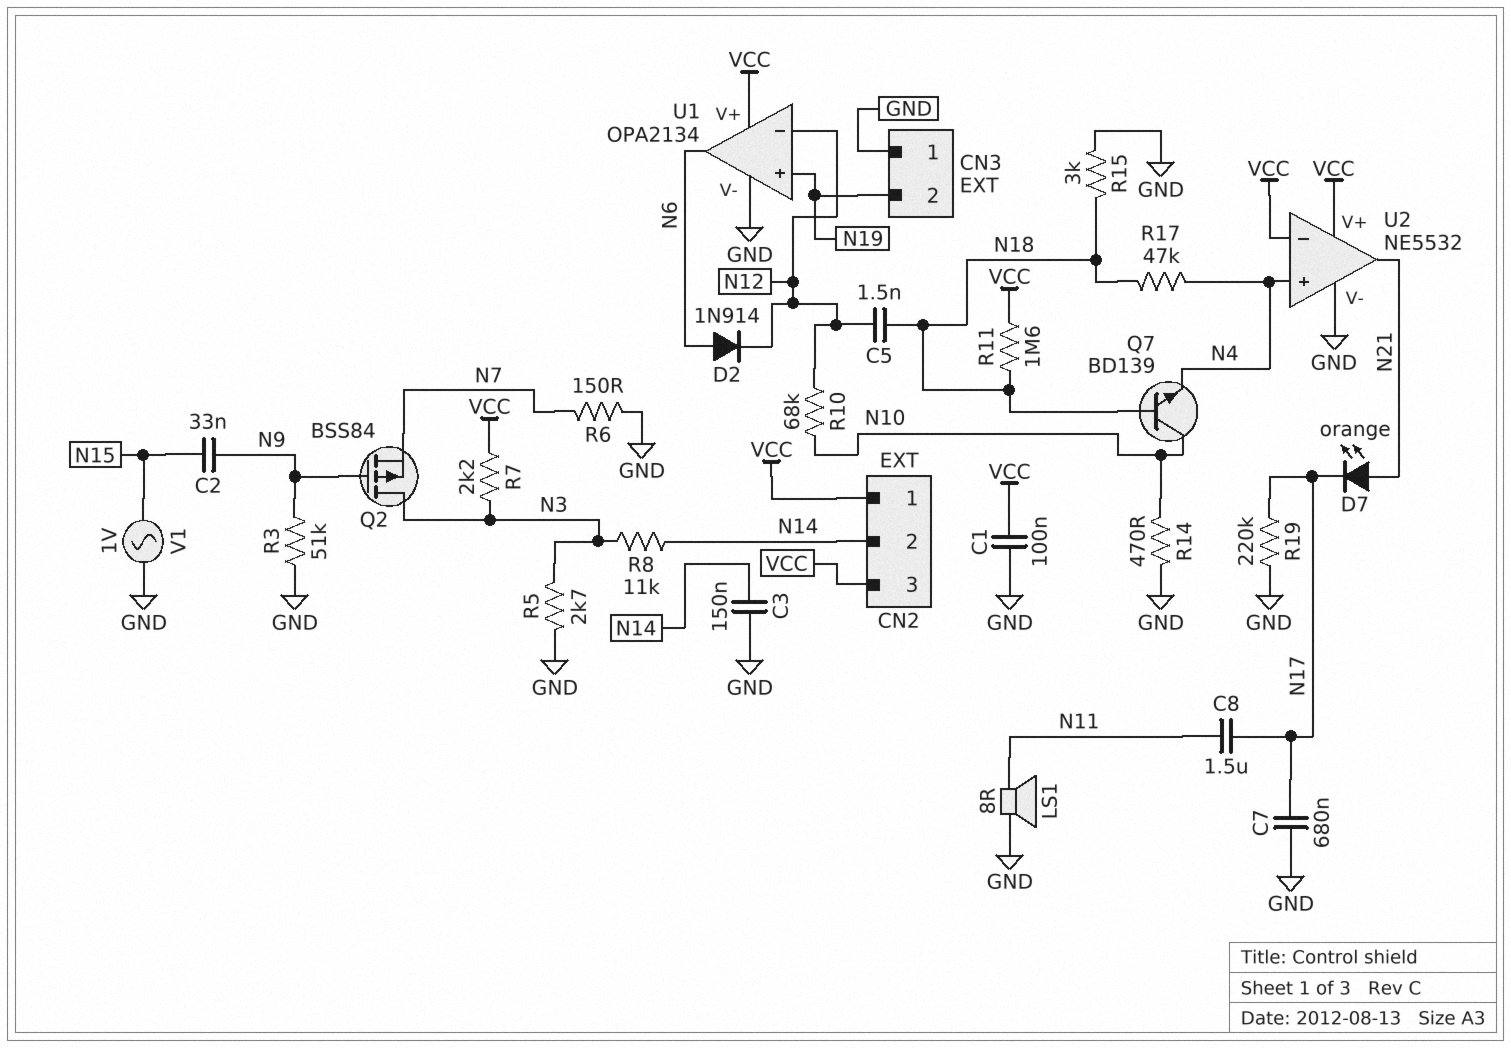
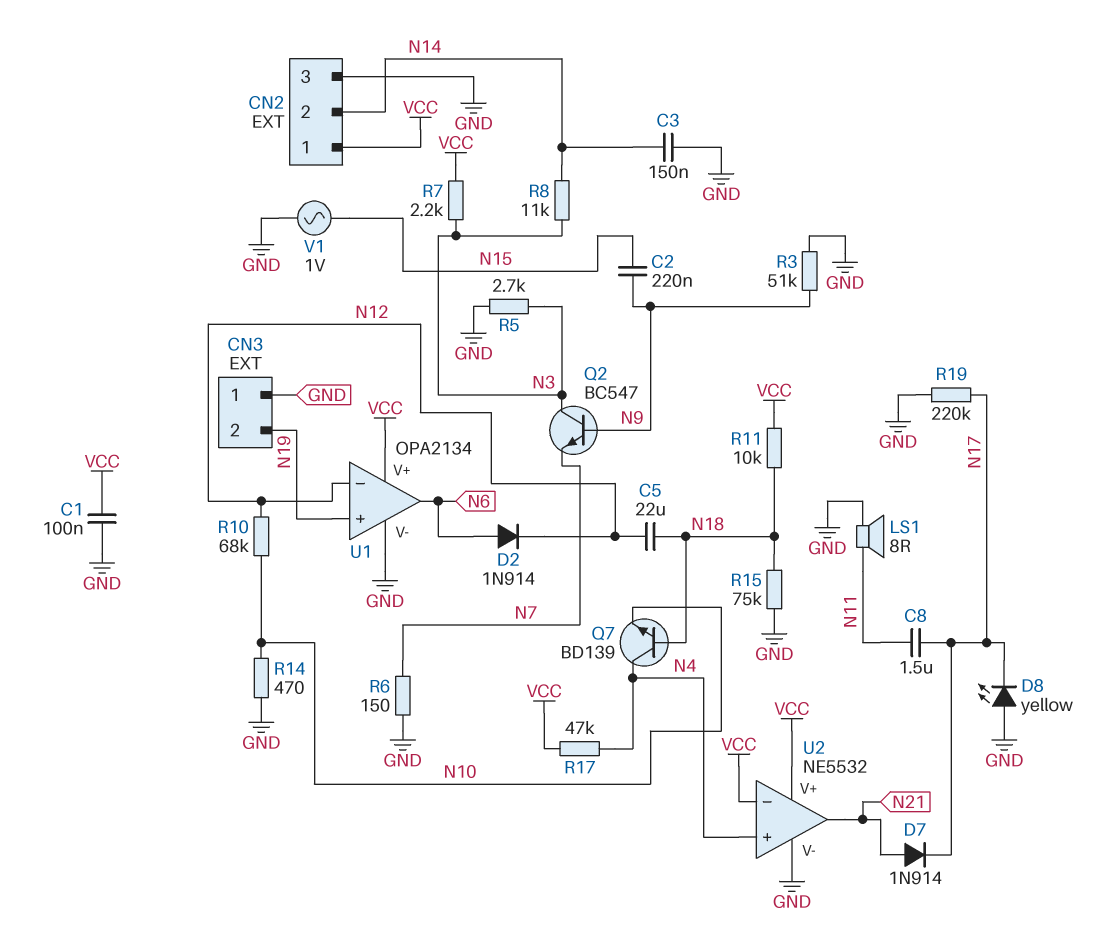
C2: 33nF (N9, N15) -> 220nF (N9, N15)
C5: 1.5nF (N12, N18) -> 22uF (N12, N18)
C7: 680nF (GND, N17) -> none
CN2 pin 3: VCC -> GND
D7: LED orange (A N21, K N17) -> diode 1N914 (A N21, K N17)
D8: none -> LED yellow (A GND, K N17)
Q2: PMOS BSS84 (G N9, D N3, S N7) -> NPN BC547 (B N9, C N3, E N7)
Q7: NPN BD139 (B N18, C N10, E N4) -> NPN BD139 (B N18, C N4, E N10)
R11: 1.6M (N18, VCC) -> 10k (N18, VCC)
R15: 3k (GND, N18) -> 75k (GND, N18)
R17: 47k (N4, N18) -> 47k (N4, VCC)

